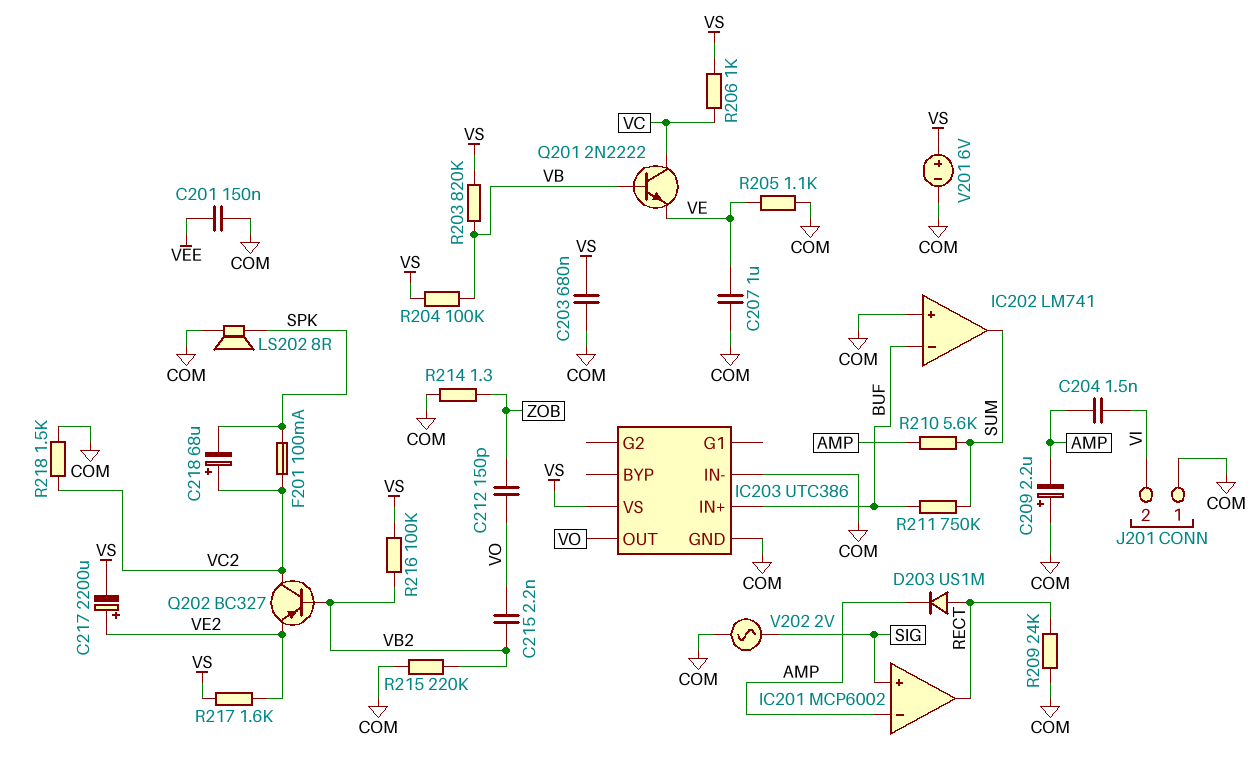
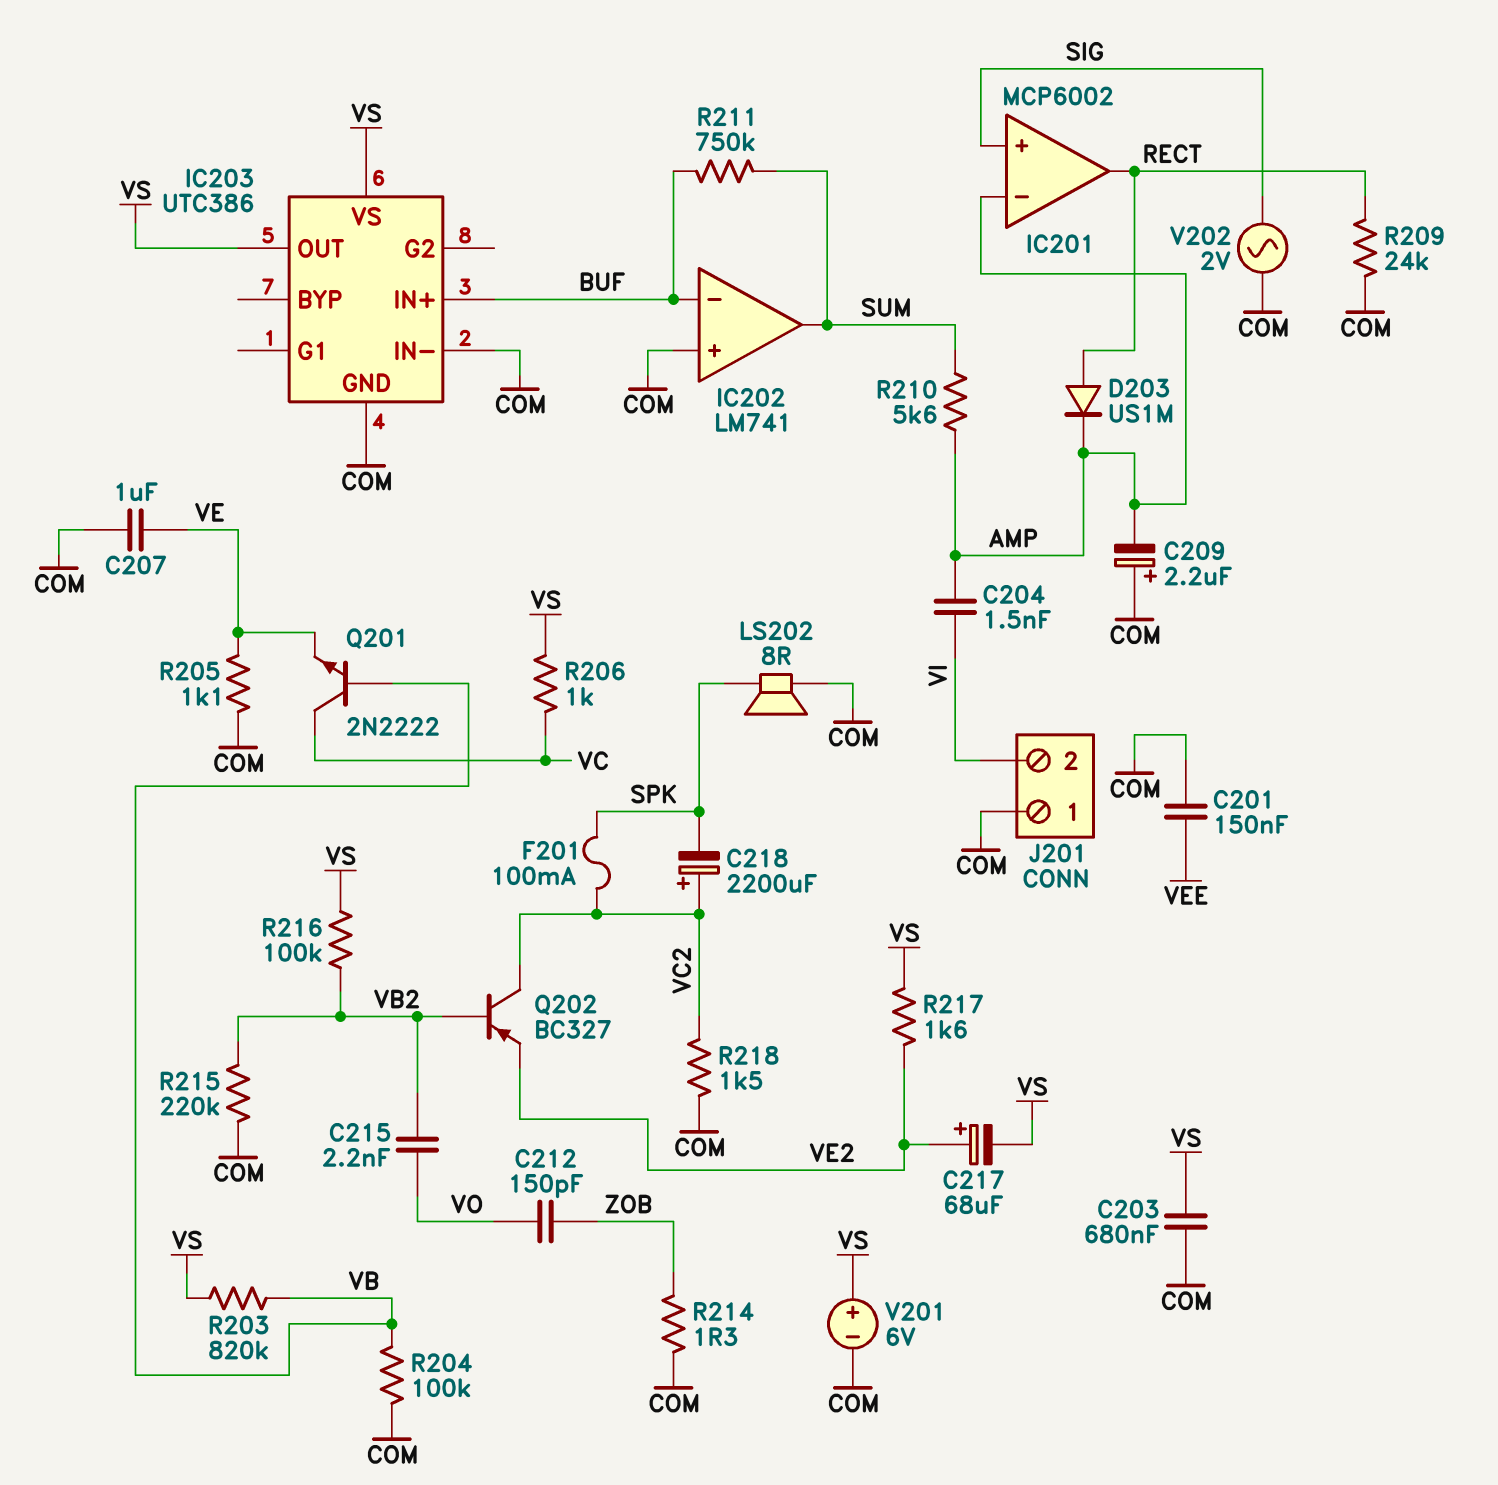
C217: 2200uF (plus VE2, minus VS) -> 68uF (plus VE2, minus VS)
C218: 68uF (plus VC2, minus SPK) -> 2200uF (plus VC2, minus SPK)
IC203 pin OUT: VO -> VS
R204: 100k (VB, VS) -> 100k (COM, VB)

